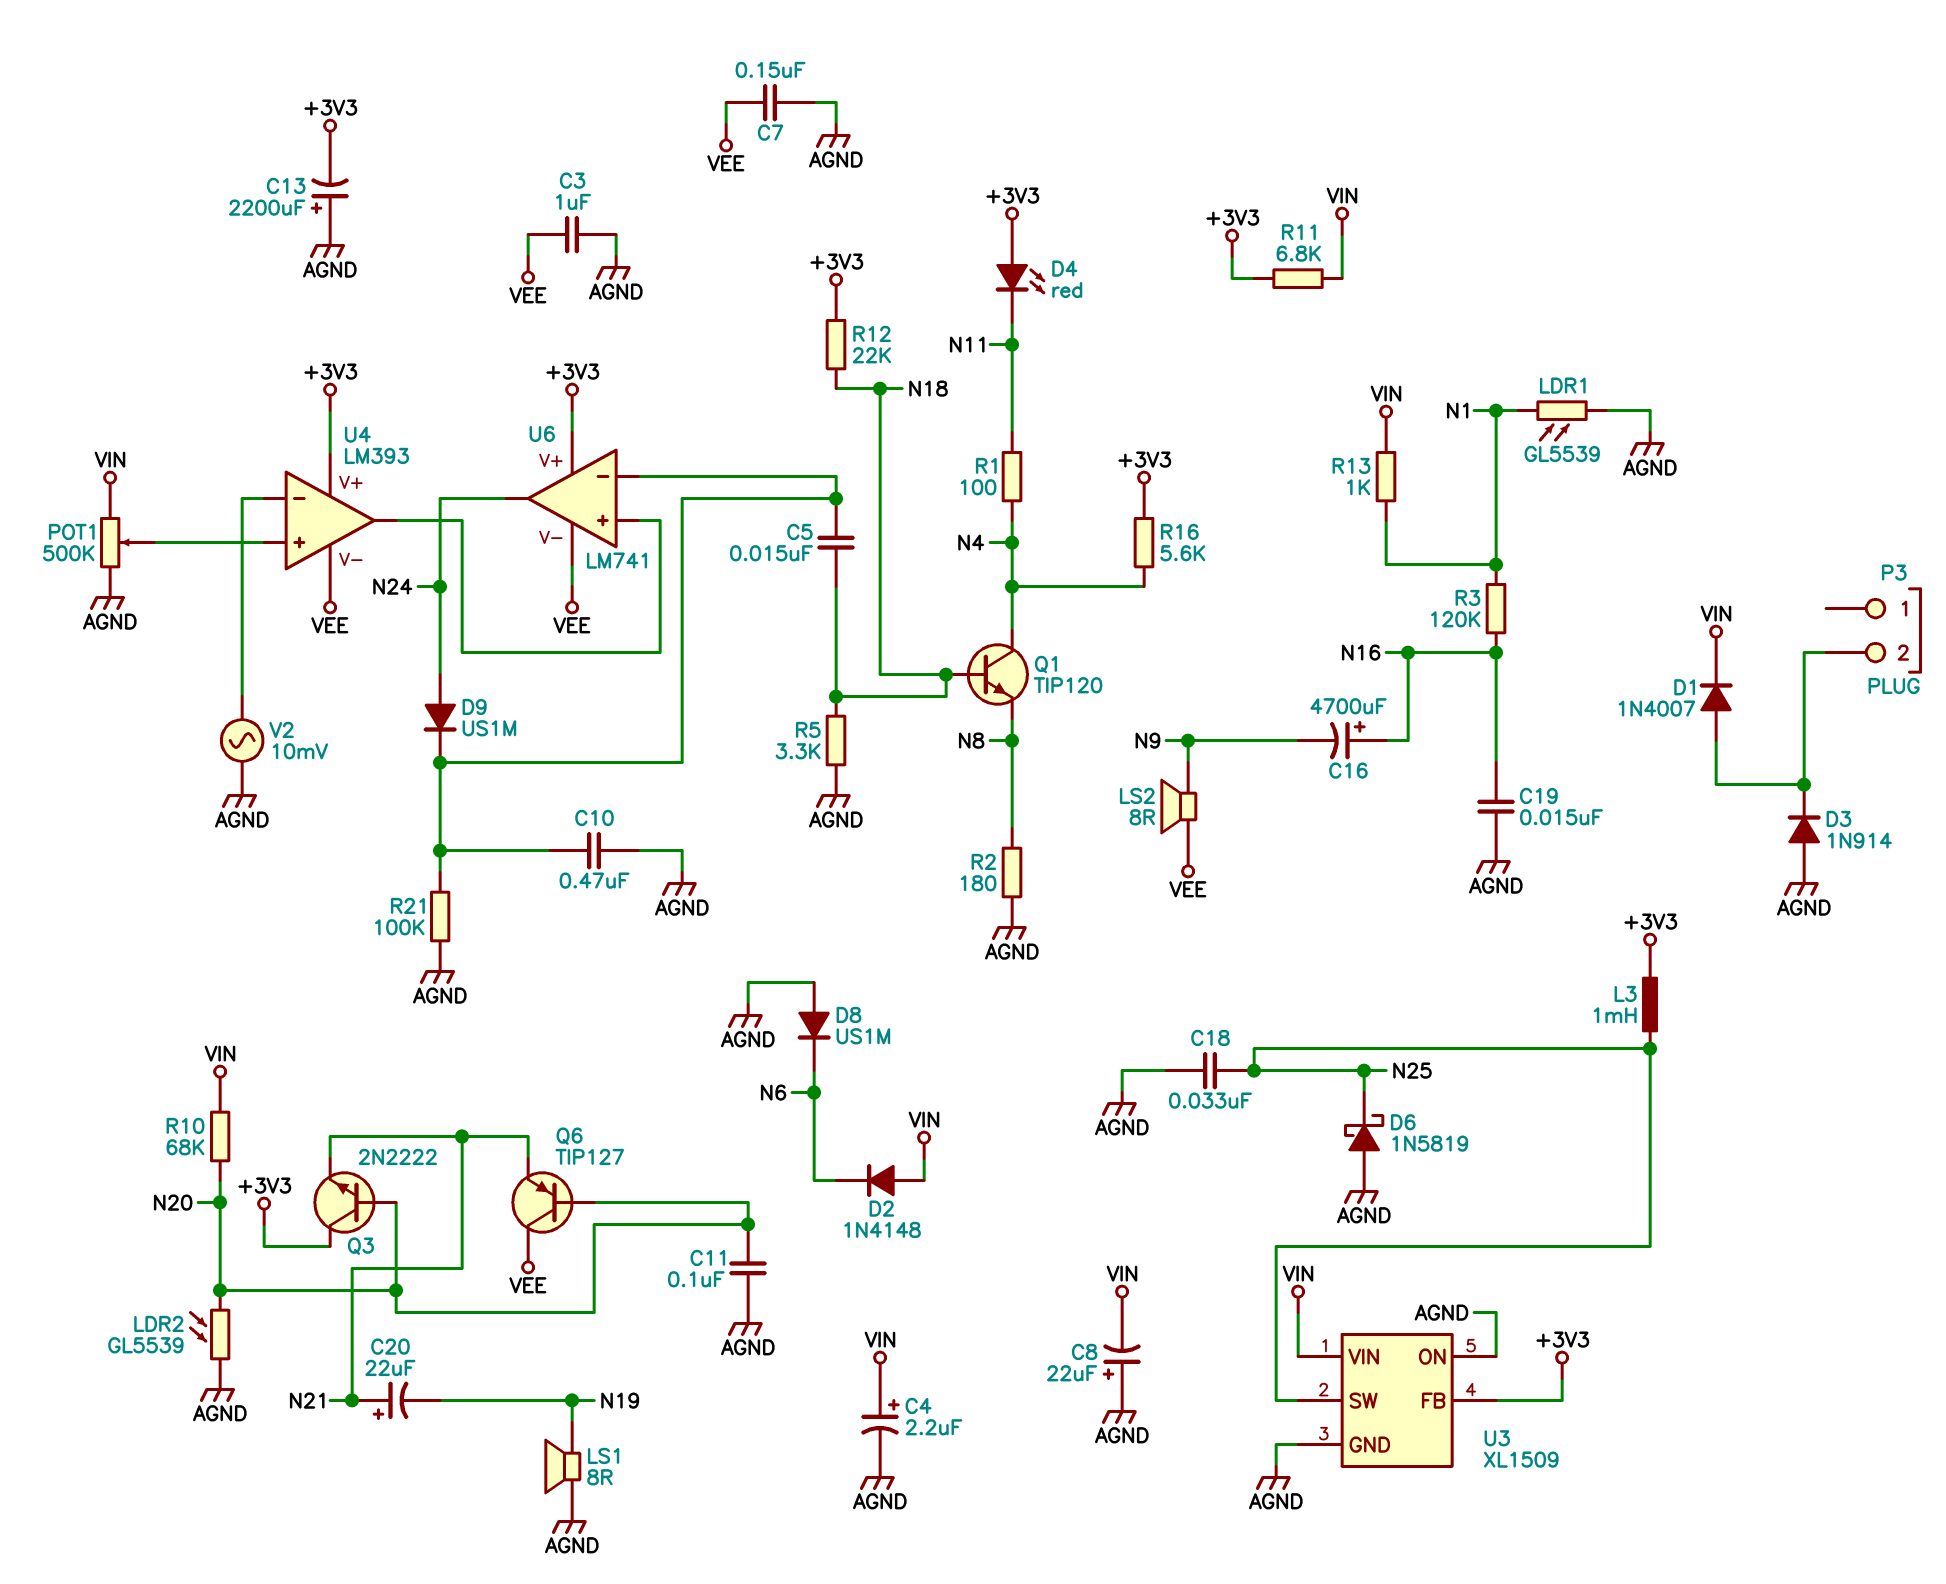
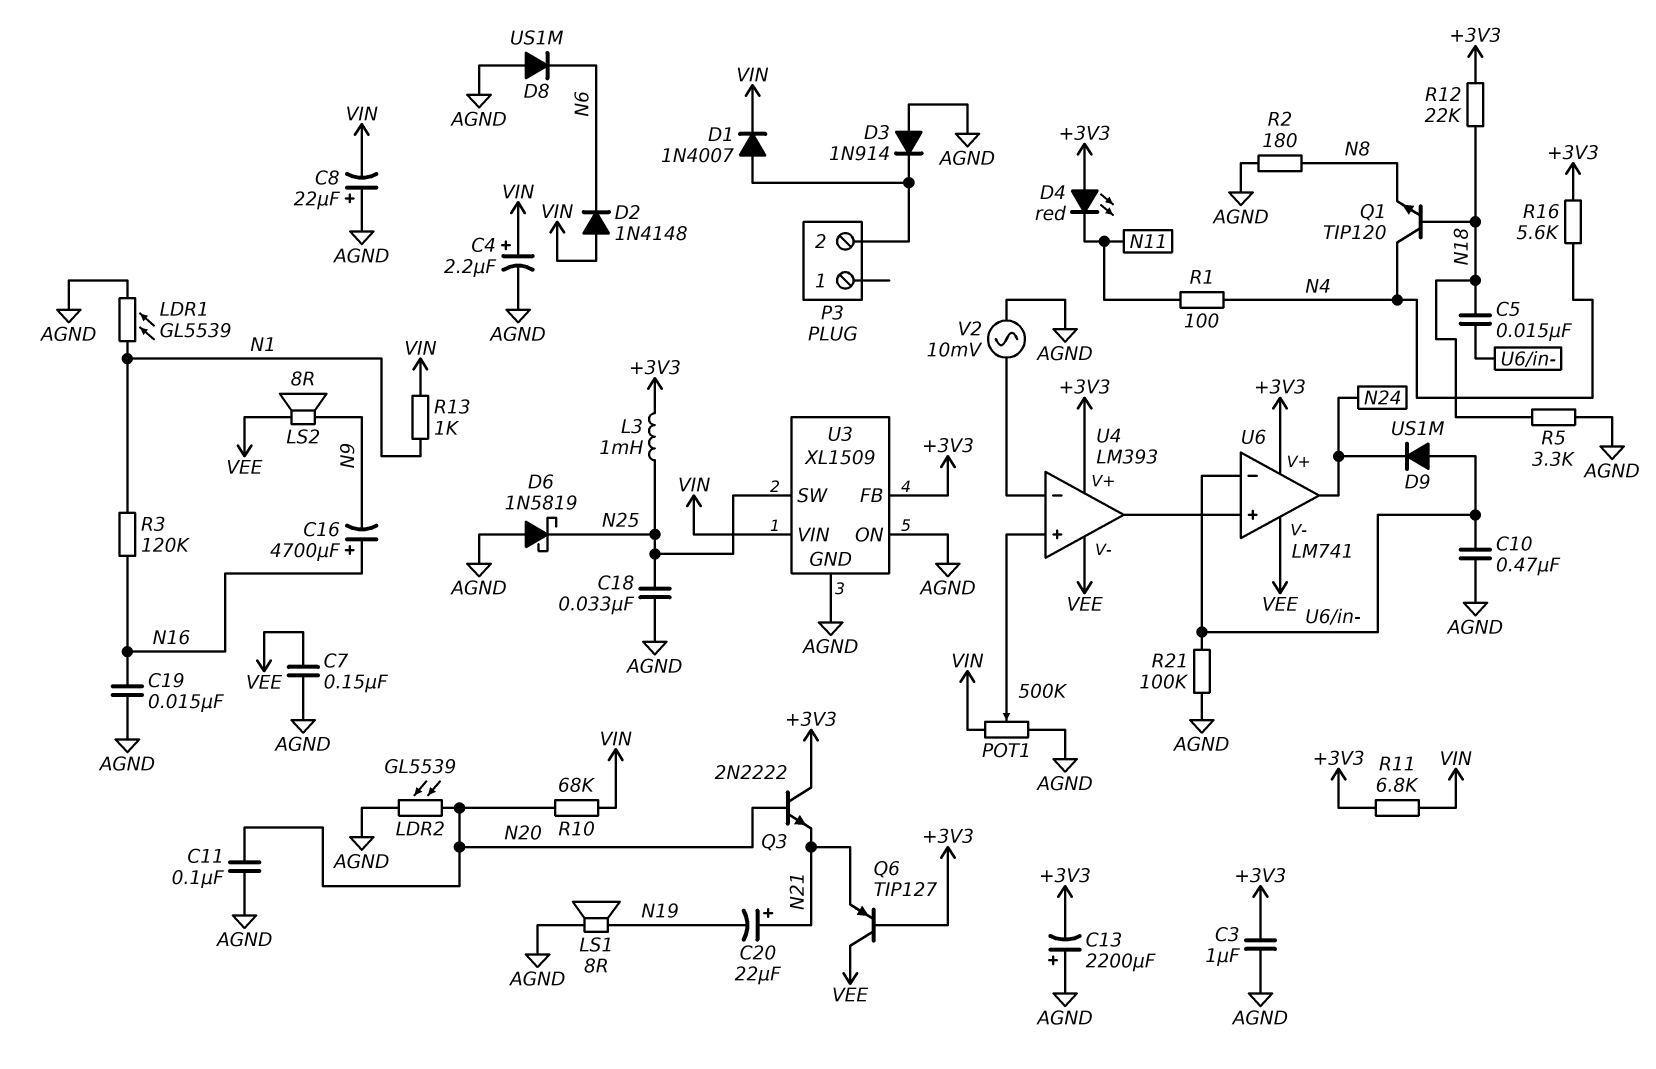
C3: 1uF (AGND, VEE) -> 1uF (+3V3, AGND)
D9: diode US1M (A N24, K U6/in-) -> diode US1M (A U6/in-, K N24)
Q6: PNP TIP127 (B N20, C VEE, E N21) -> PNP TIP127 (B +3V3, C VEE, E N21)

